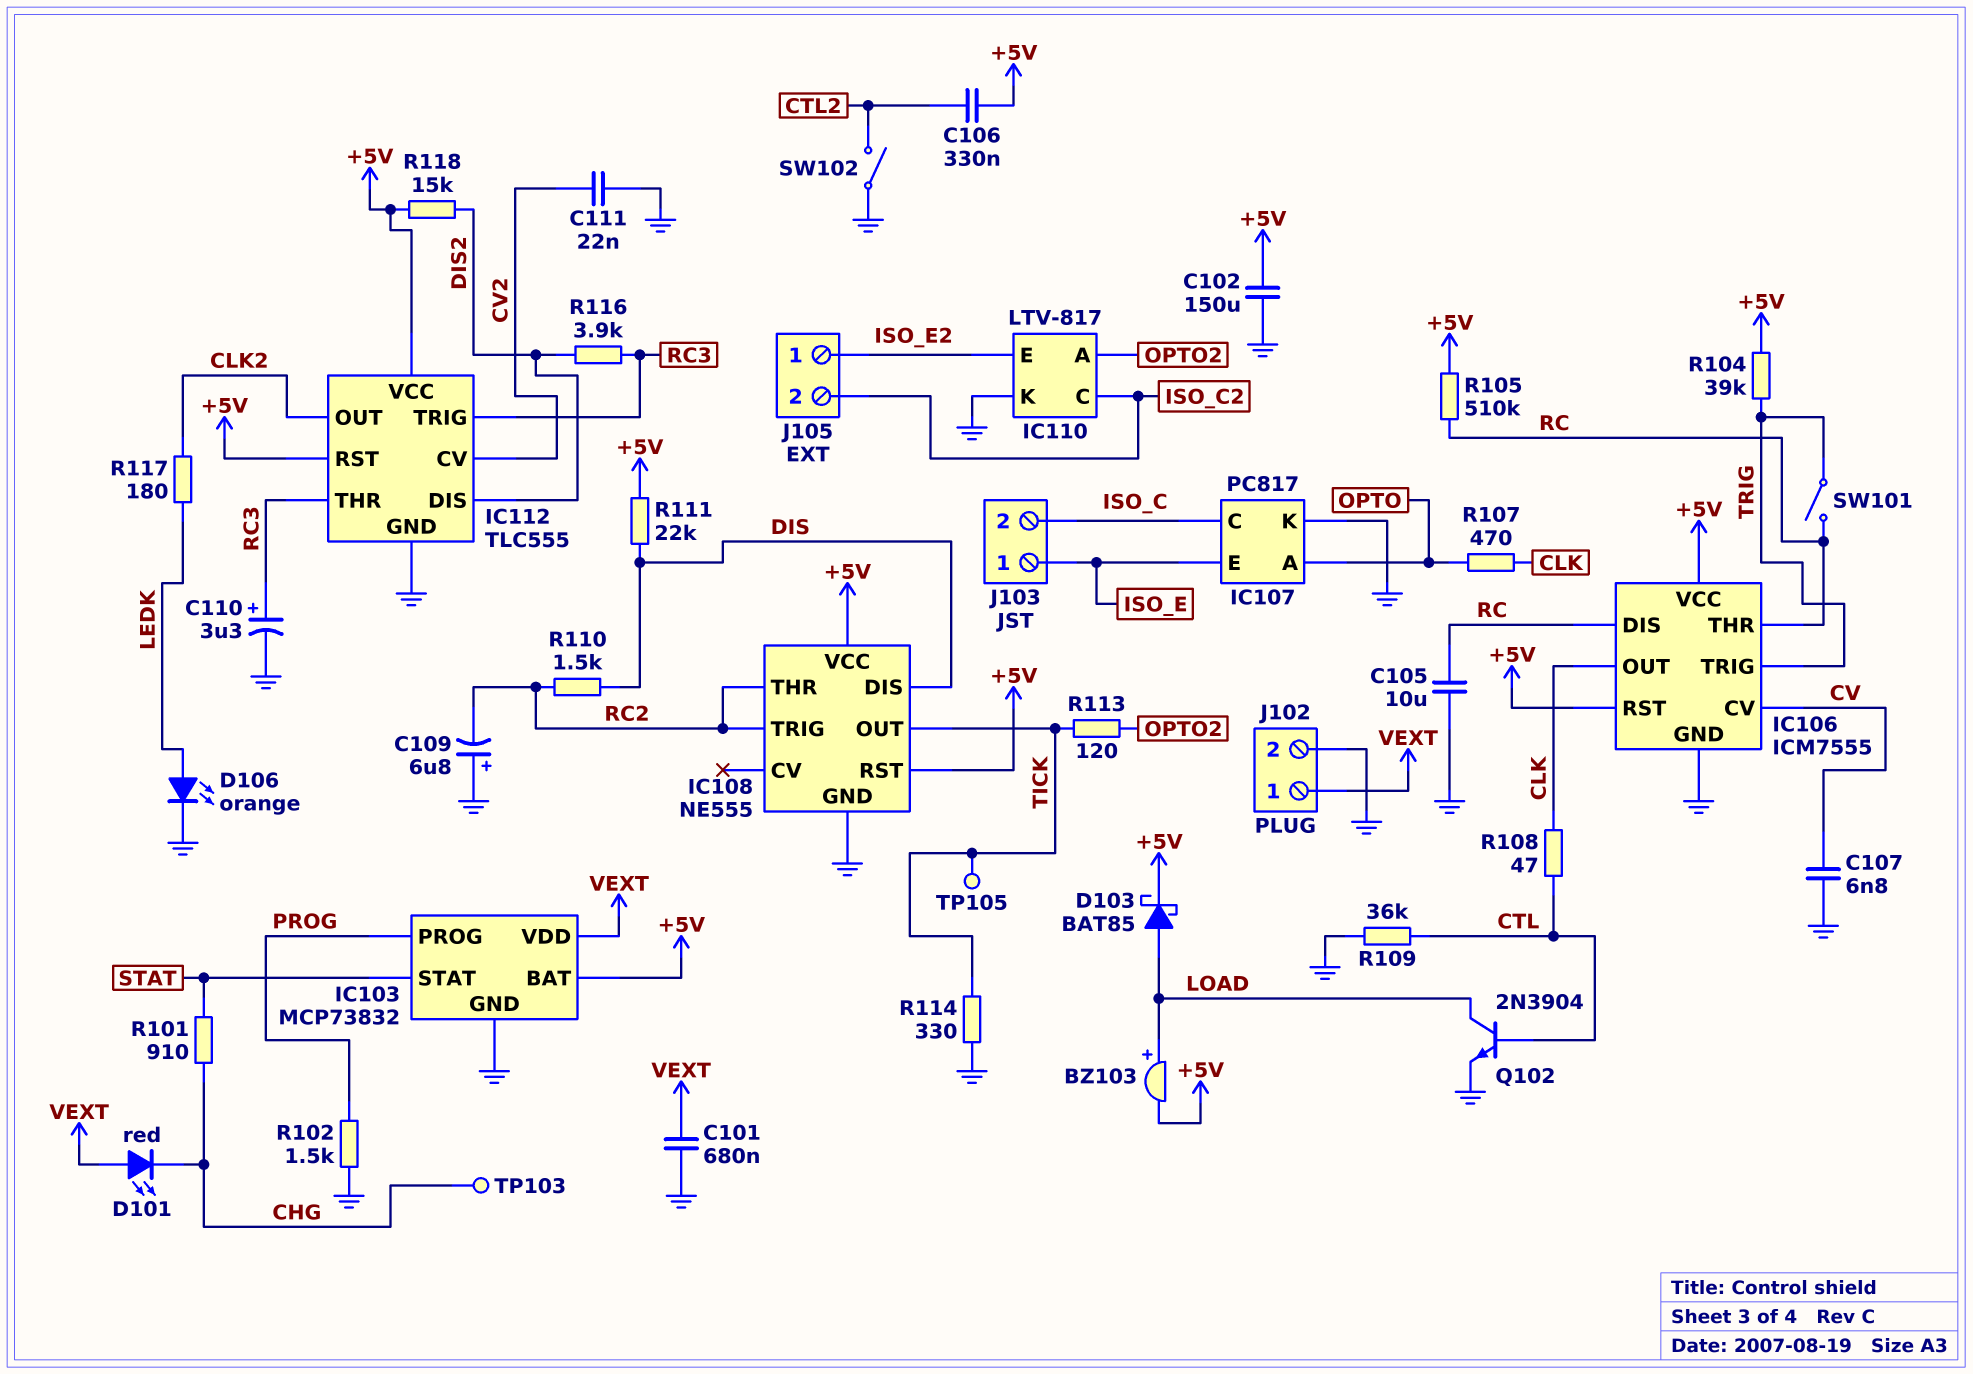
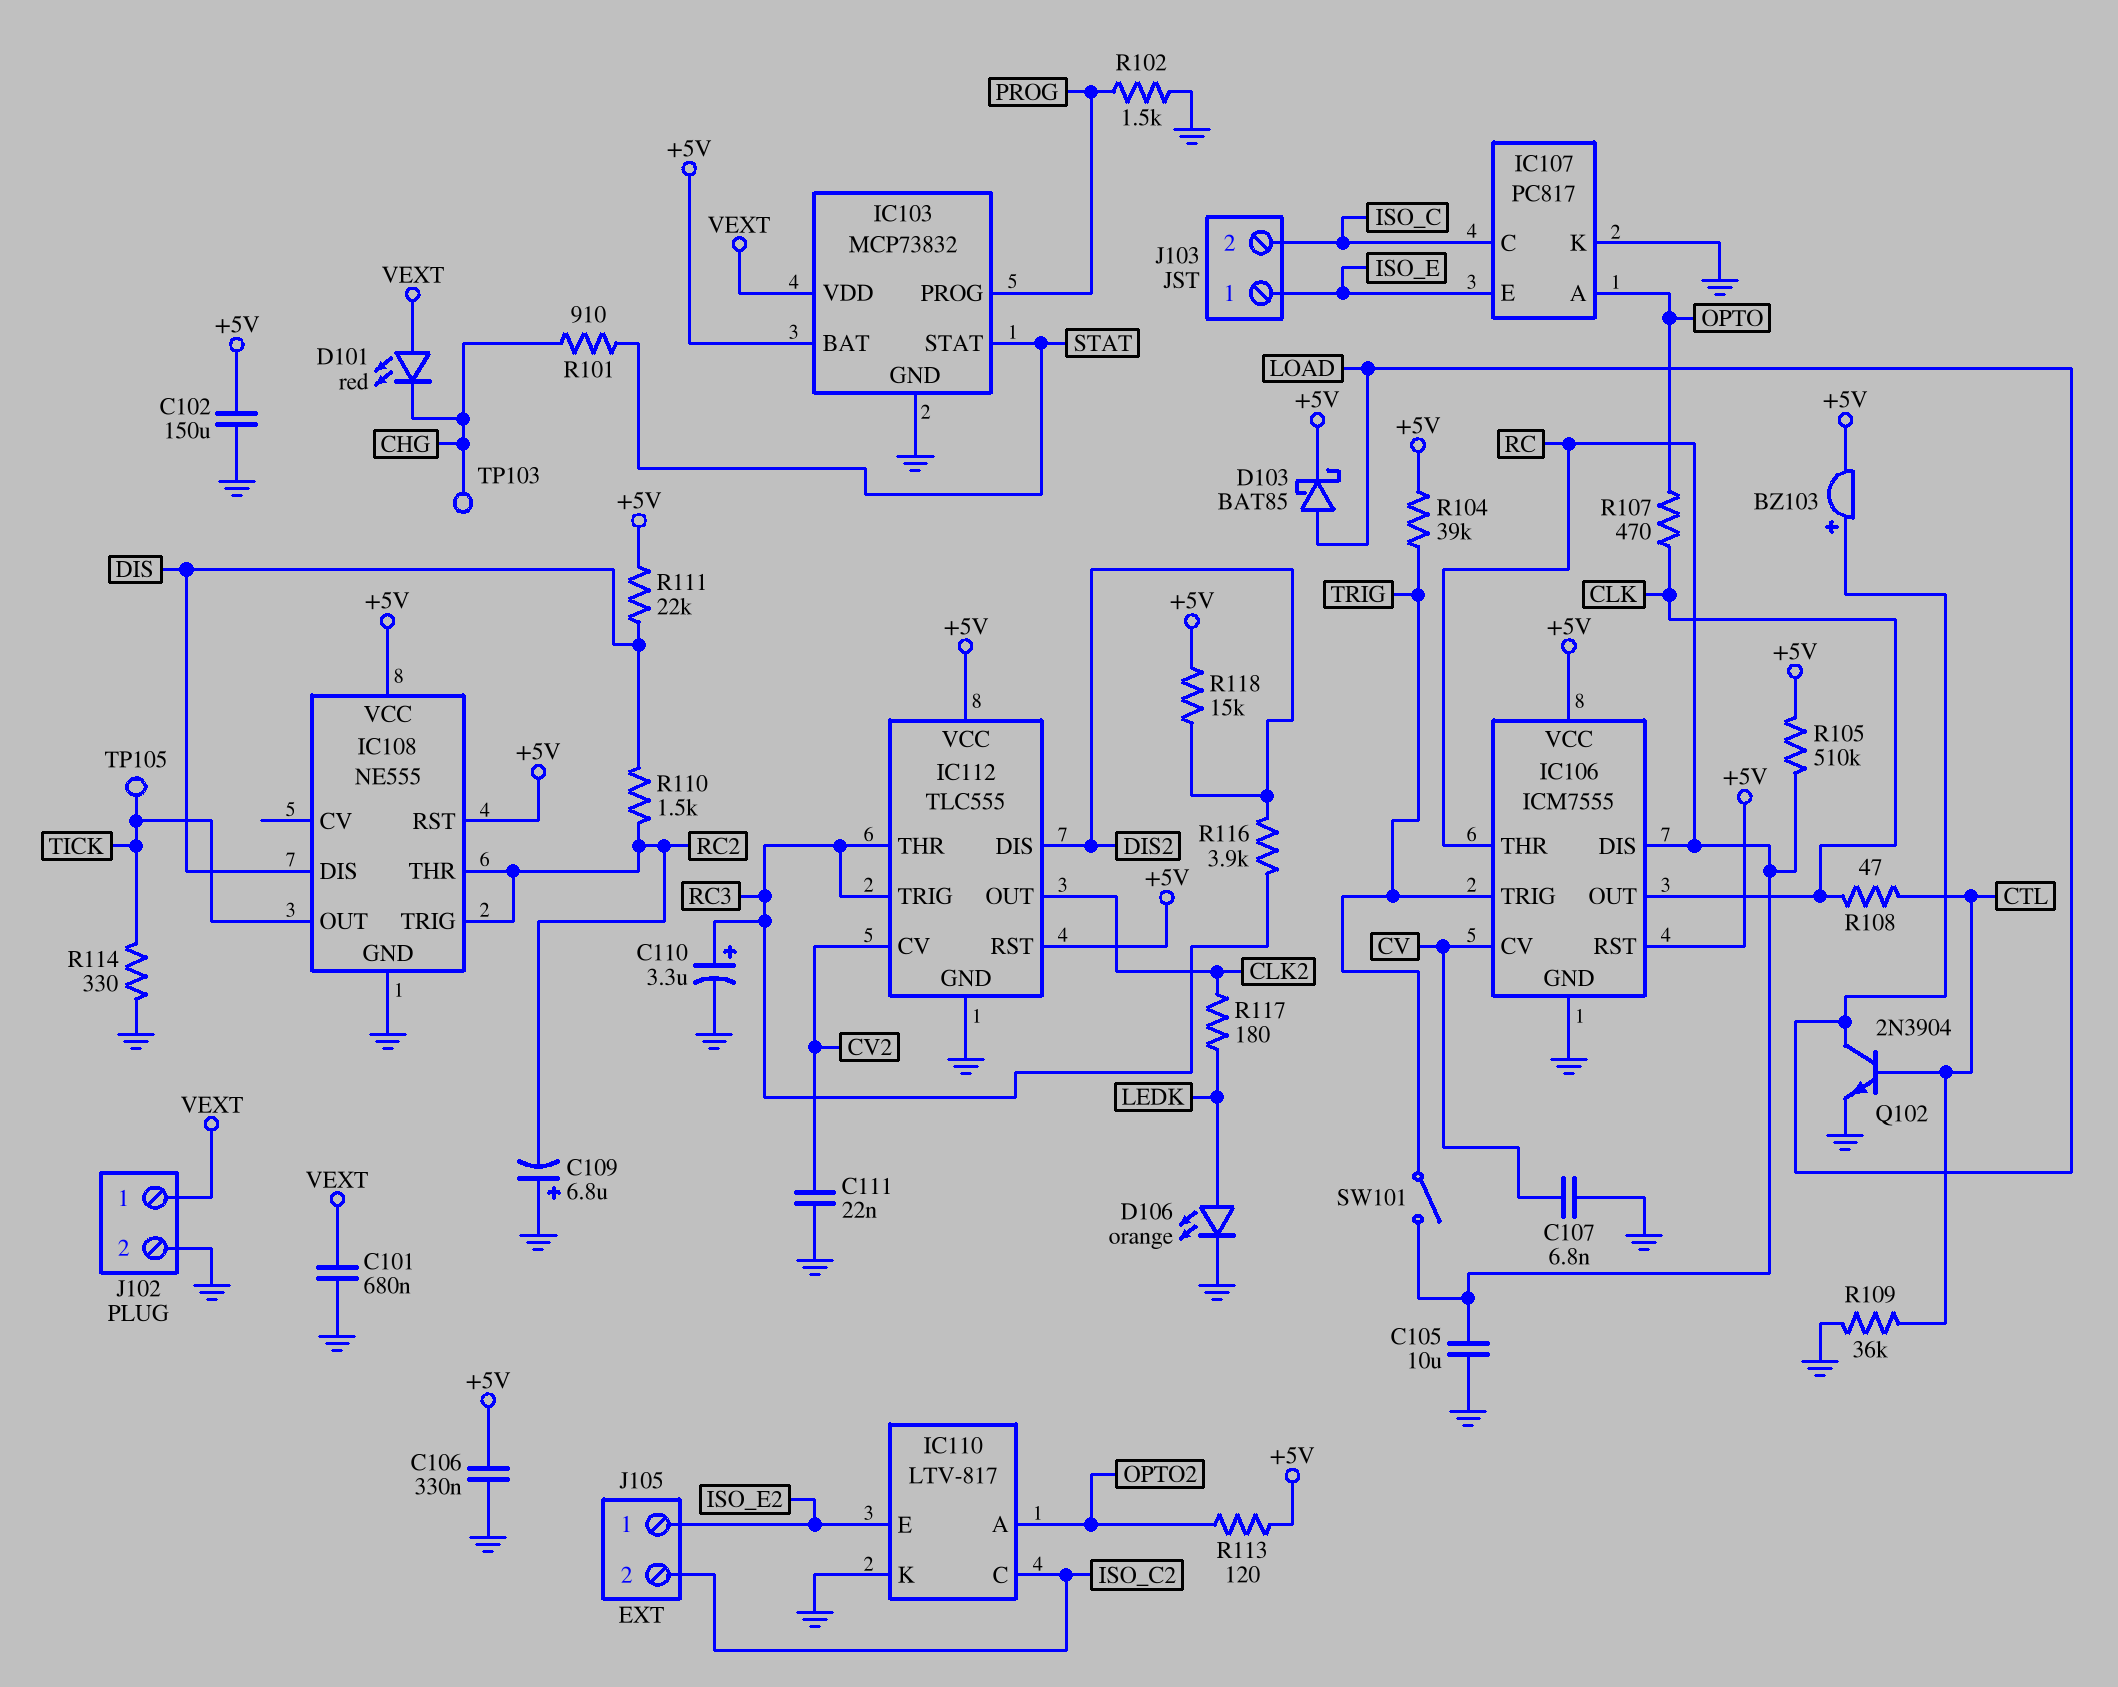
C106: 330nF (+5V, CTL2) -> 330nF (+5V, GND)
R113: 120 (OPTO2, TICK) -> 120 (+5V, OPTO2)
SW102: switch (CTL2, GND) -> none

